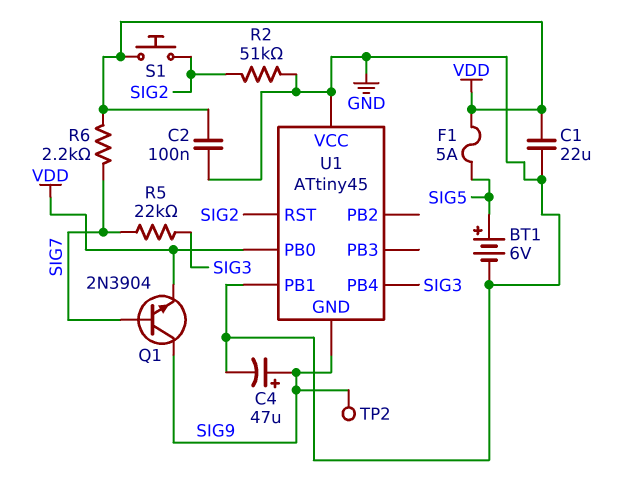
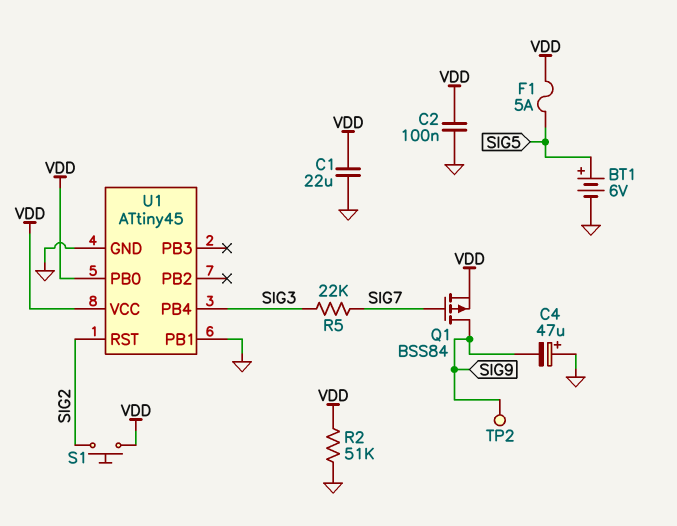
C4: 47uF (plus SIG9, minus GND) -> 47uF (plus GND, minus SIG9)
Q1: NPN 2N3904 (B SIG7, C SIG9, E VDD) -> PMOS BSS84 (G SIG7, D SIG9, S VDD)
R2: 51k (GND, SIG2) -> 51k (GND, VDD)
R6: 2.2k (SIG7, VDD) -> none
U1 pin GND: SIG9 -> GND
U1 pin VCC: GND -> VDD

